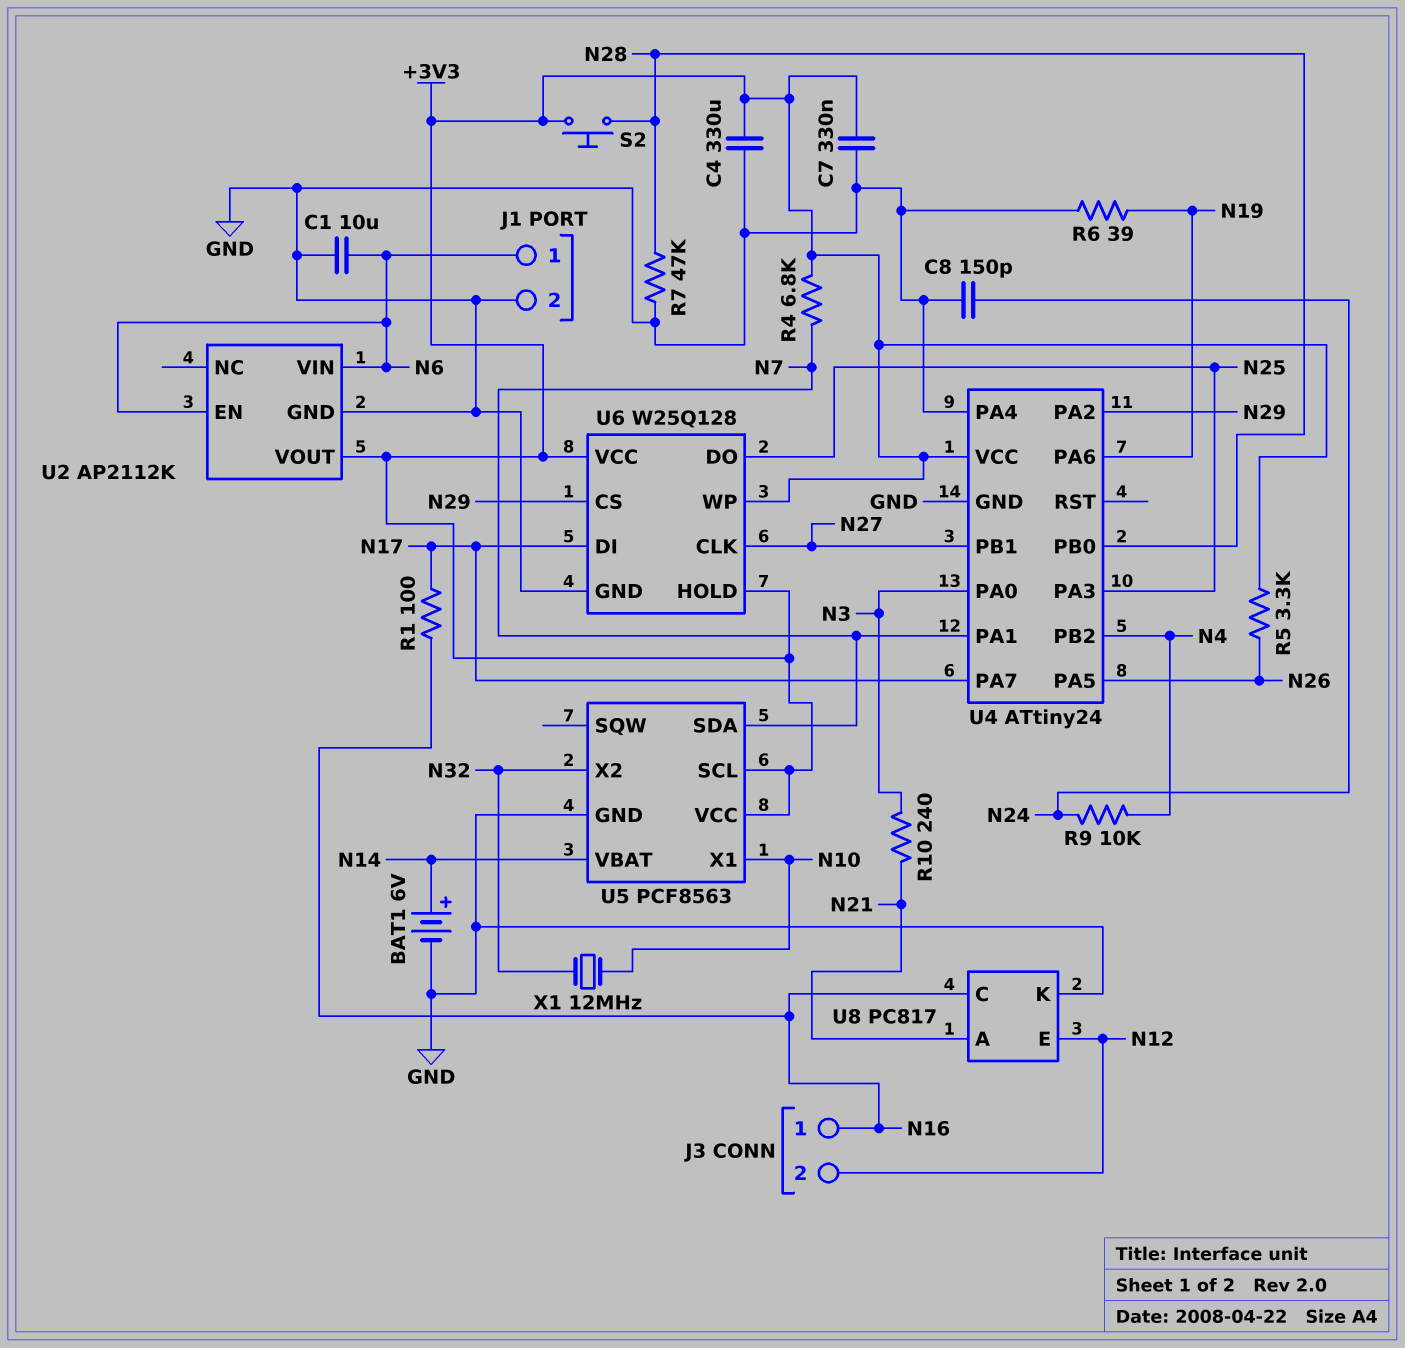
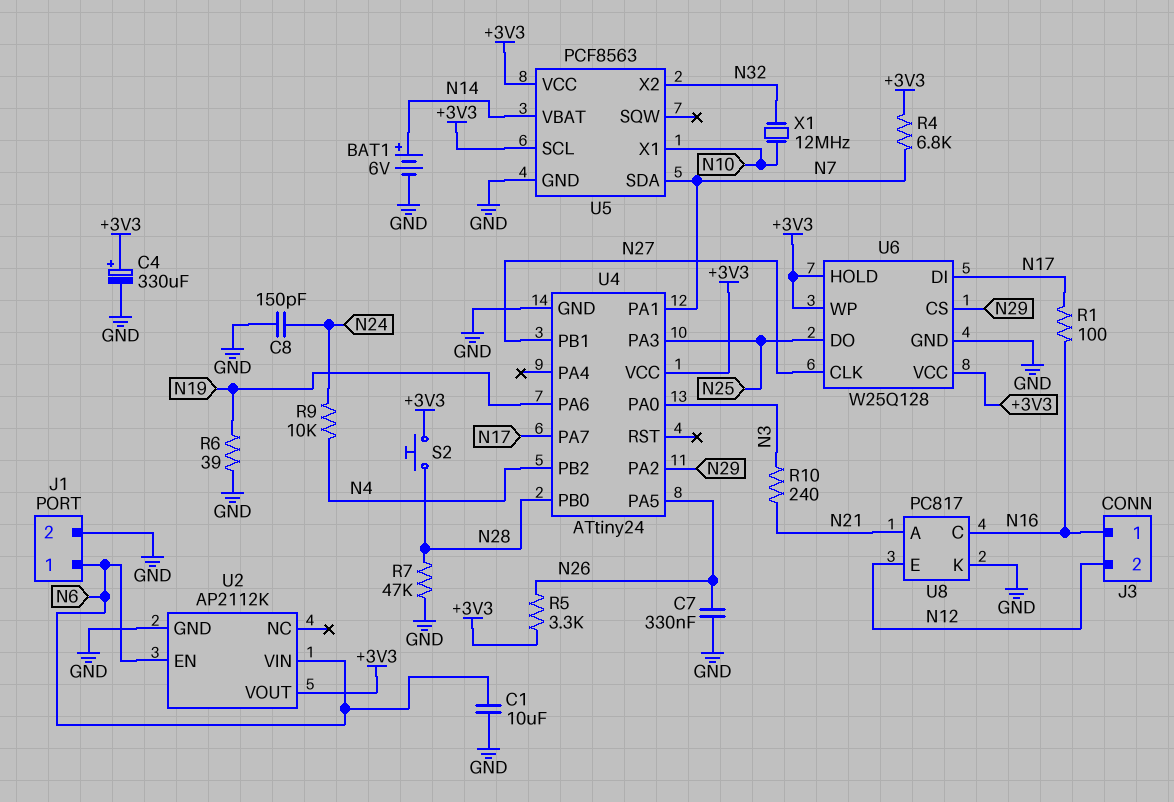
C4: 330uF (+3V3, GND) -> 330uF (plus +3V3, minus GND)
C7: 330nF (+3V3, GND) -> 330nF (GND, N26)
U4 pin PA4: GND -> none

